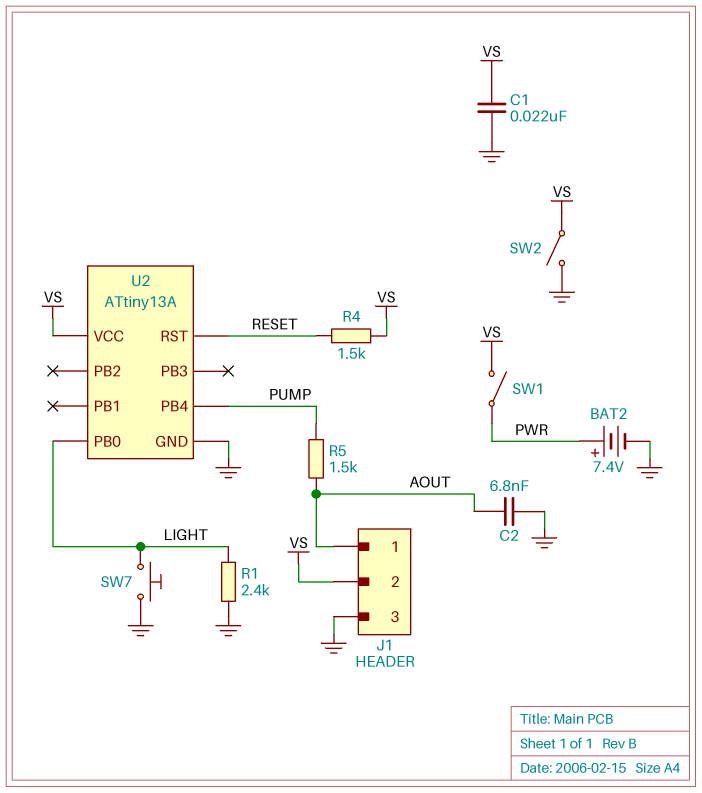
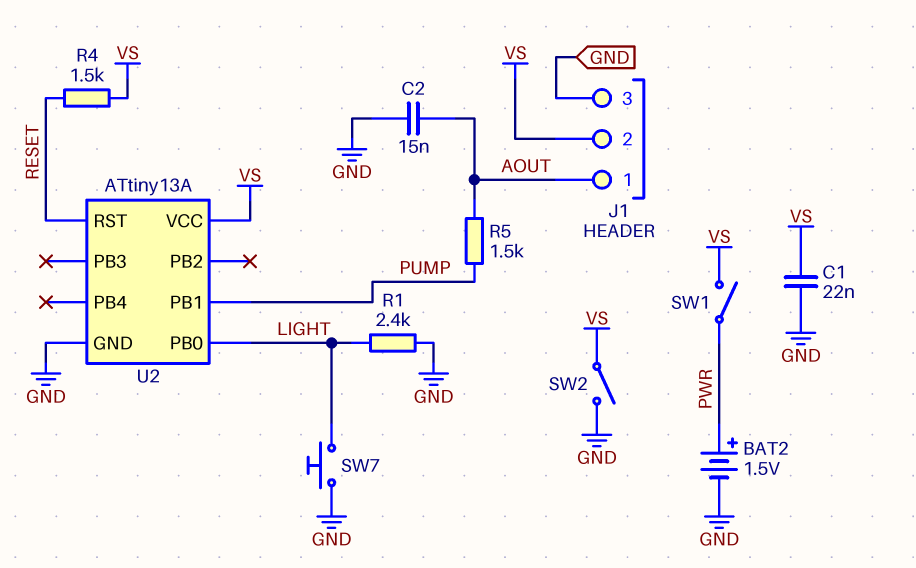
BAT2: 7.4V (plus PWR, minus GND) -> 1.5V (plus PWR, minus GND)
C2: 6.8nF (AOUT, GND) -> 15nF (AOUT, GND)
U2 pin PB1: none -> PUMP
U2 pin PB4: PUMP -> none

